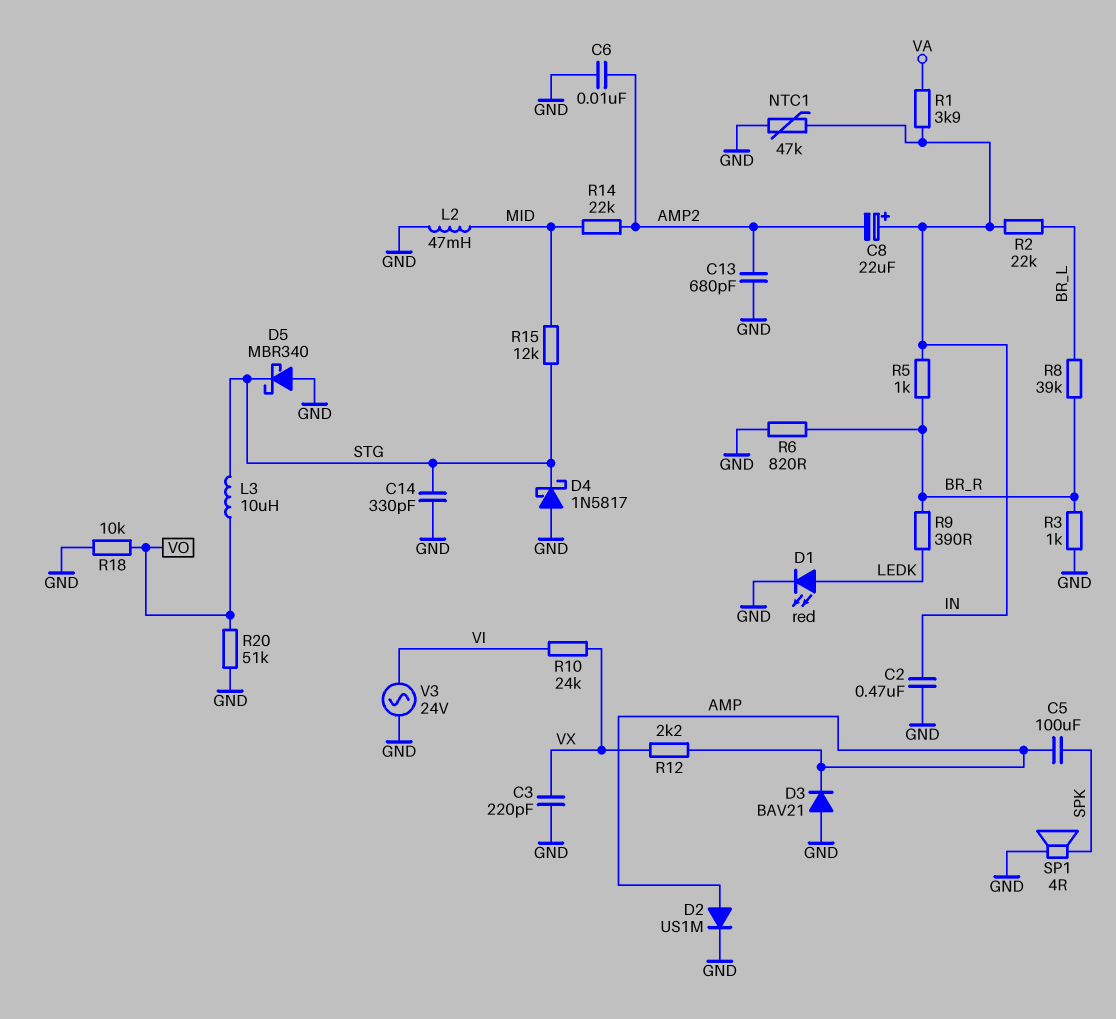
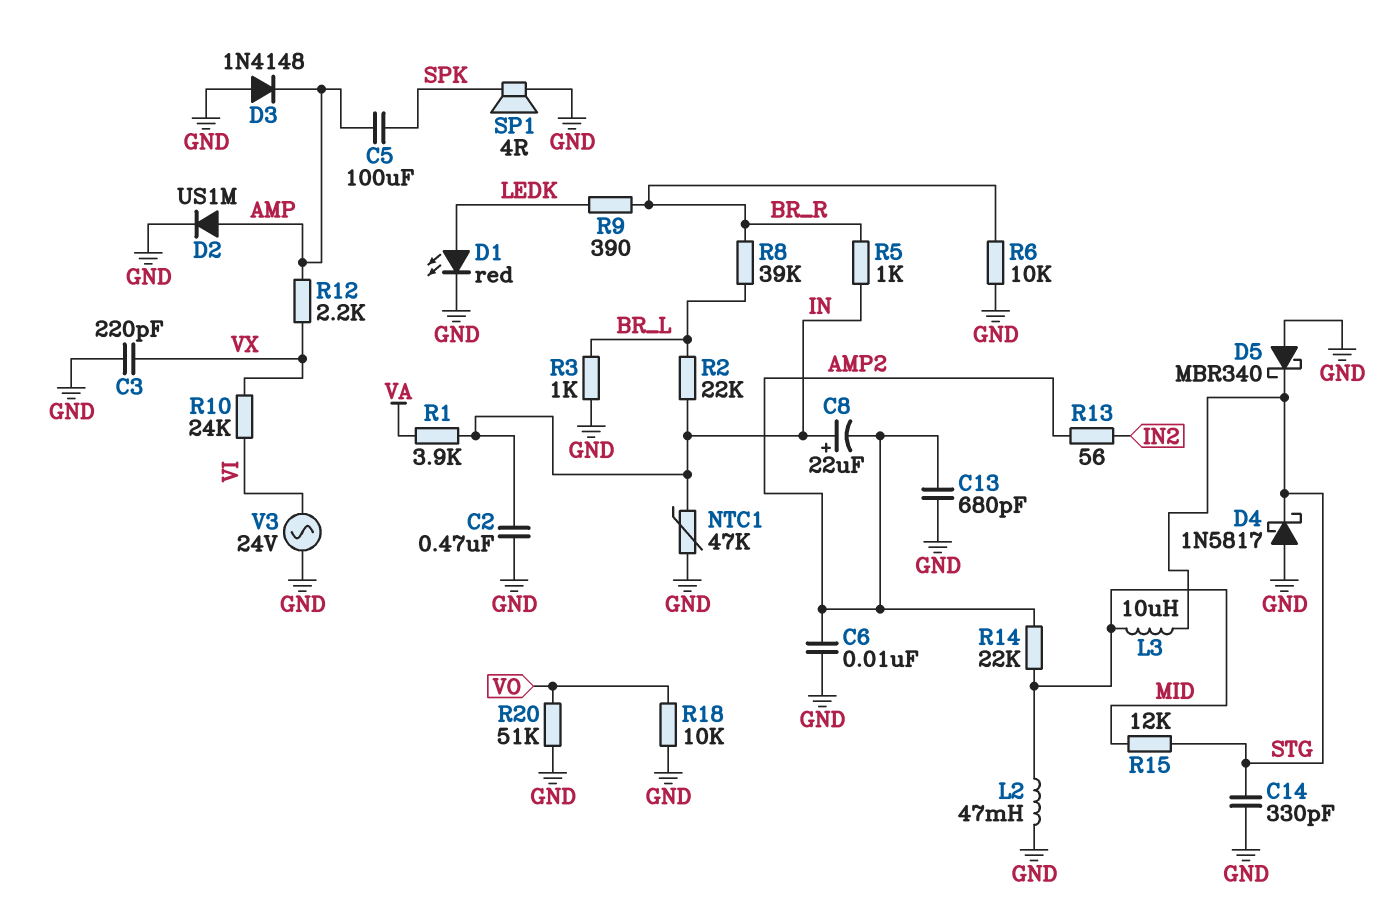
D3: diode BAV21 (A GND, K AMP) -> diode 1N4148 (A GND, K AMP)
L3: 10uH (STG, VO) -> 10uH (MID, STG)
R3: 1k (BR_R, GND) -> 1k (BR_L, GND)
R6: 820 (BR_R, GND) -> 10k (BR_R, GND)
R13: none -> 56 (AMP2, IN2)

